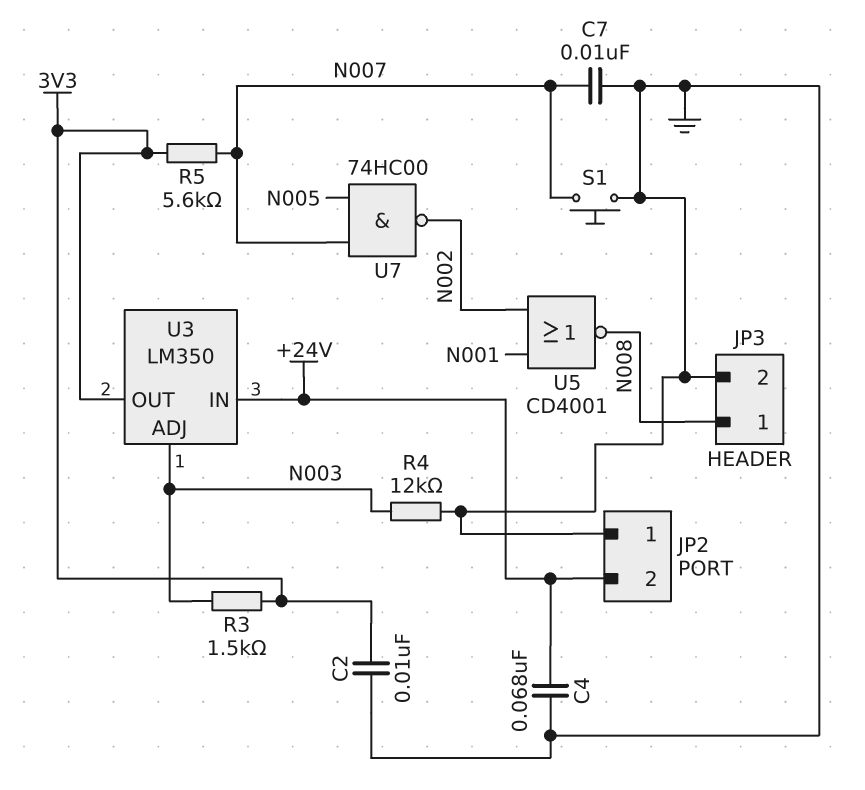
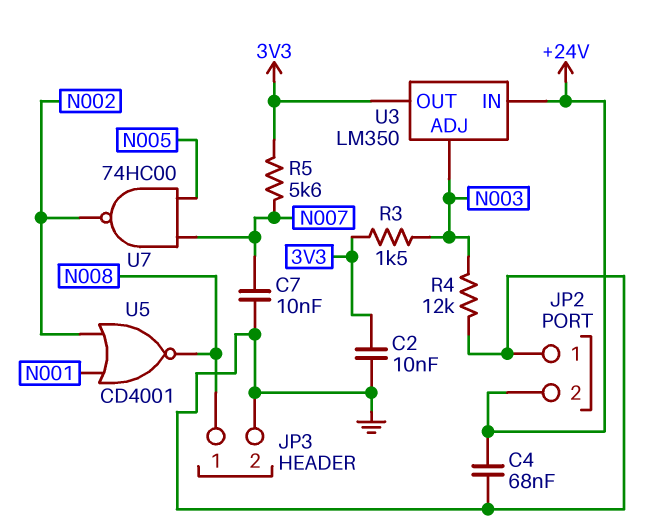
S1: button (GND, N007) -> none

